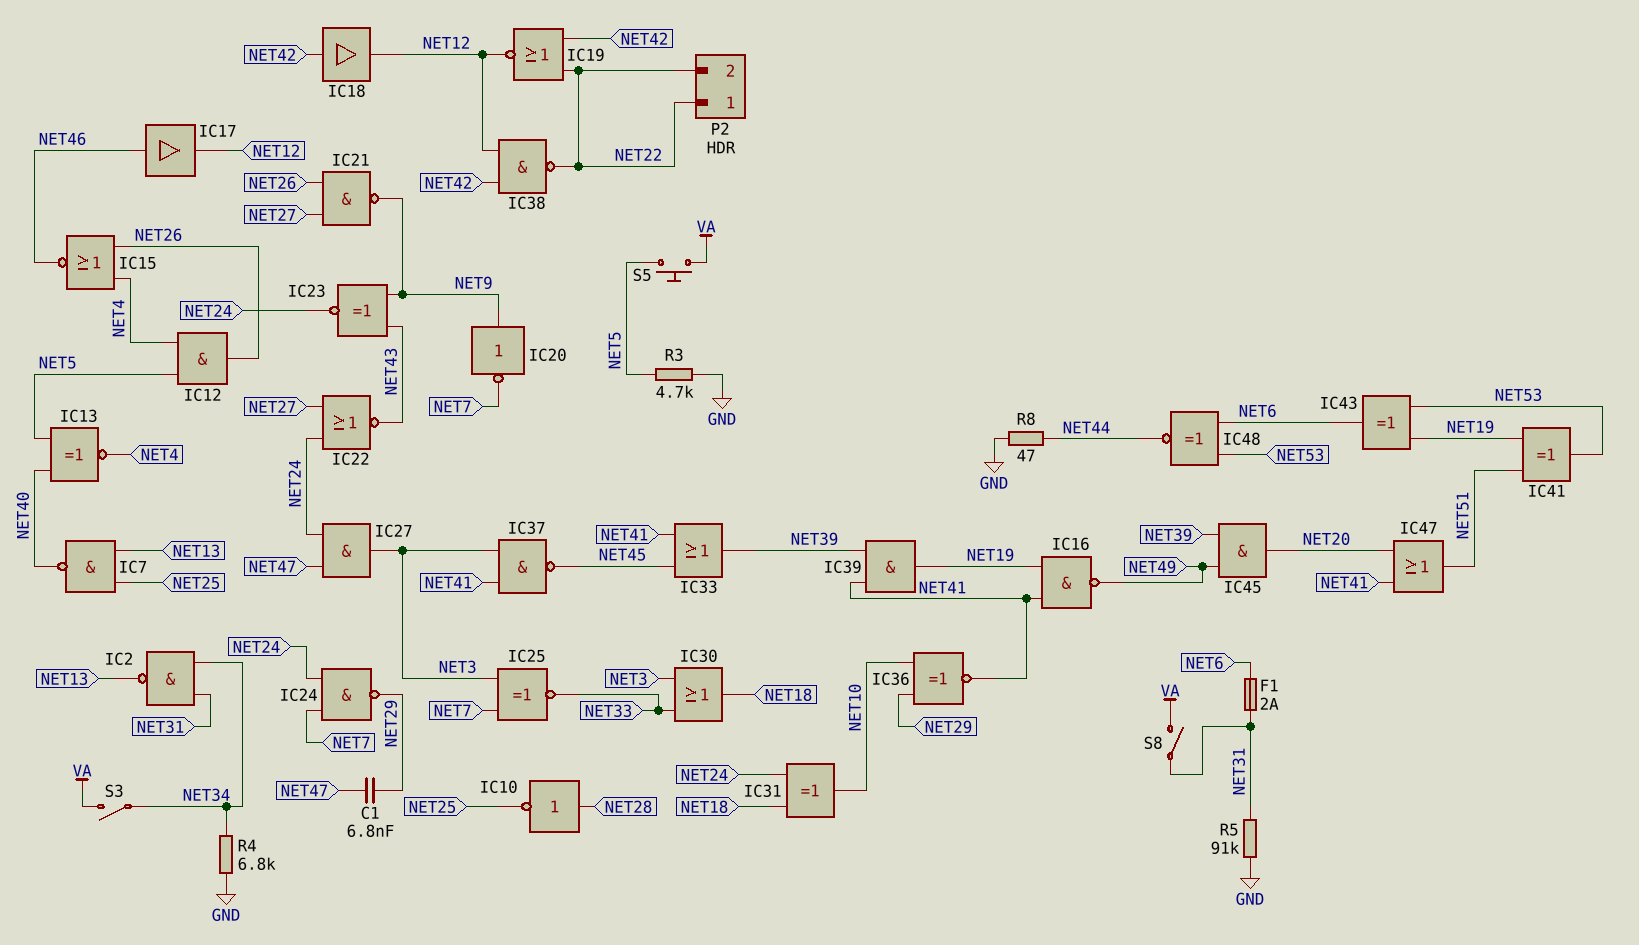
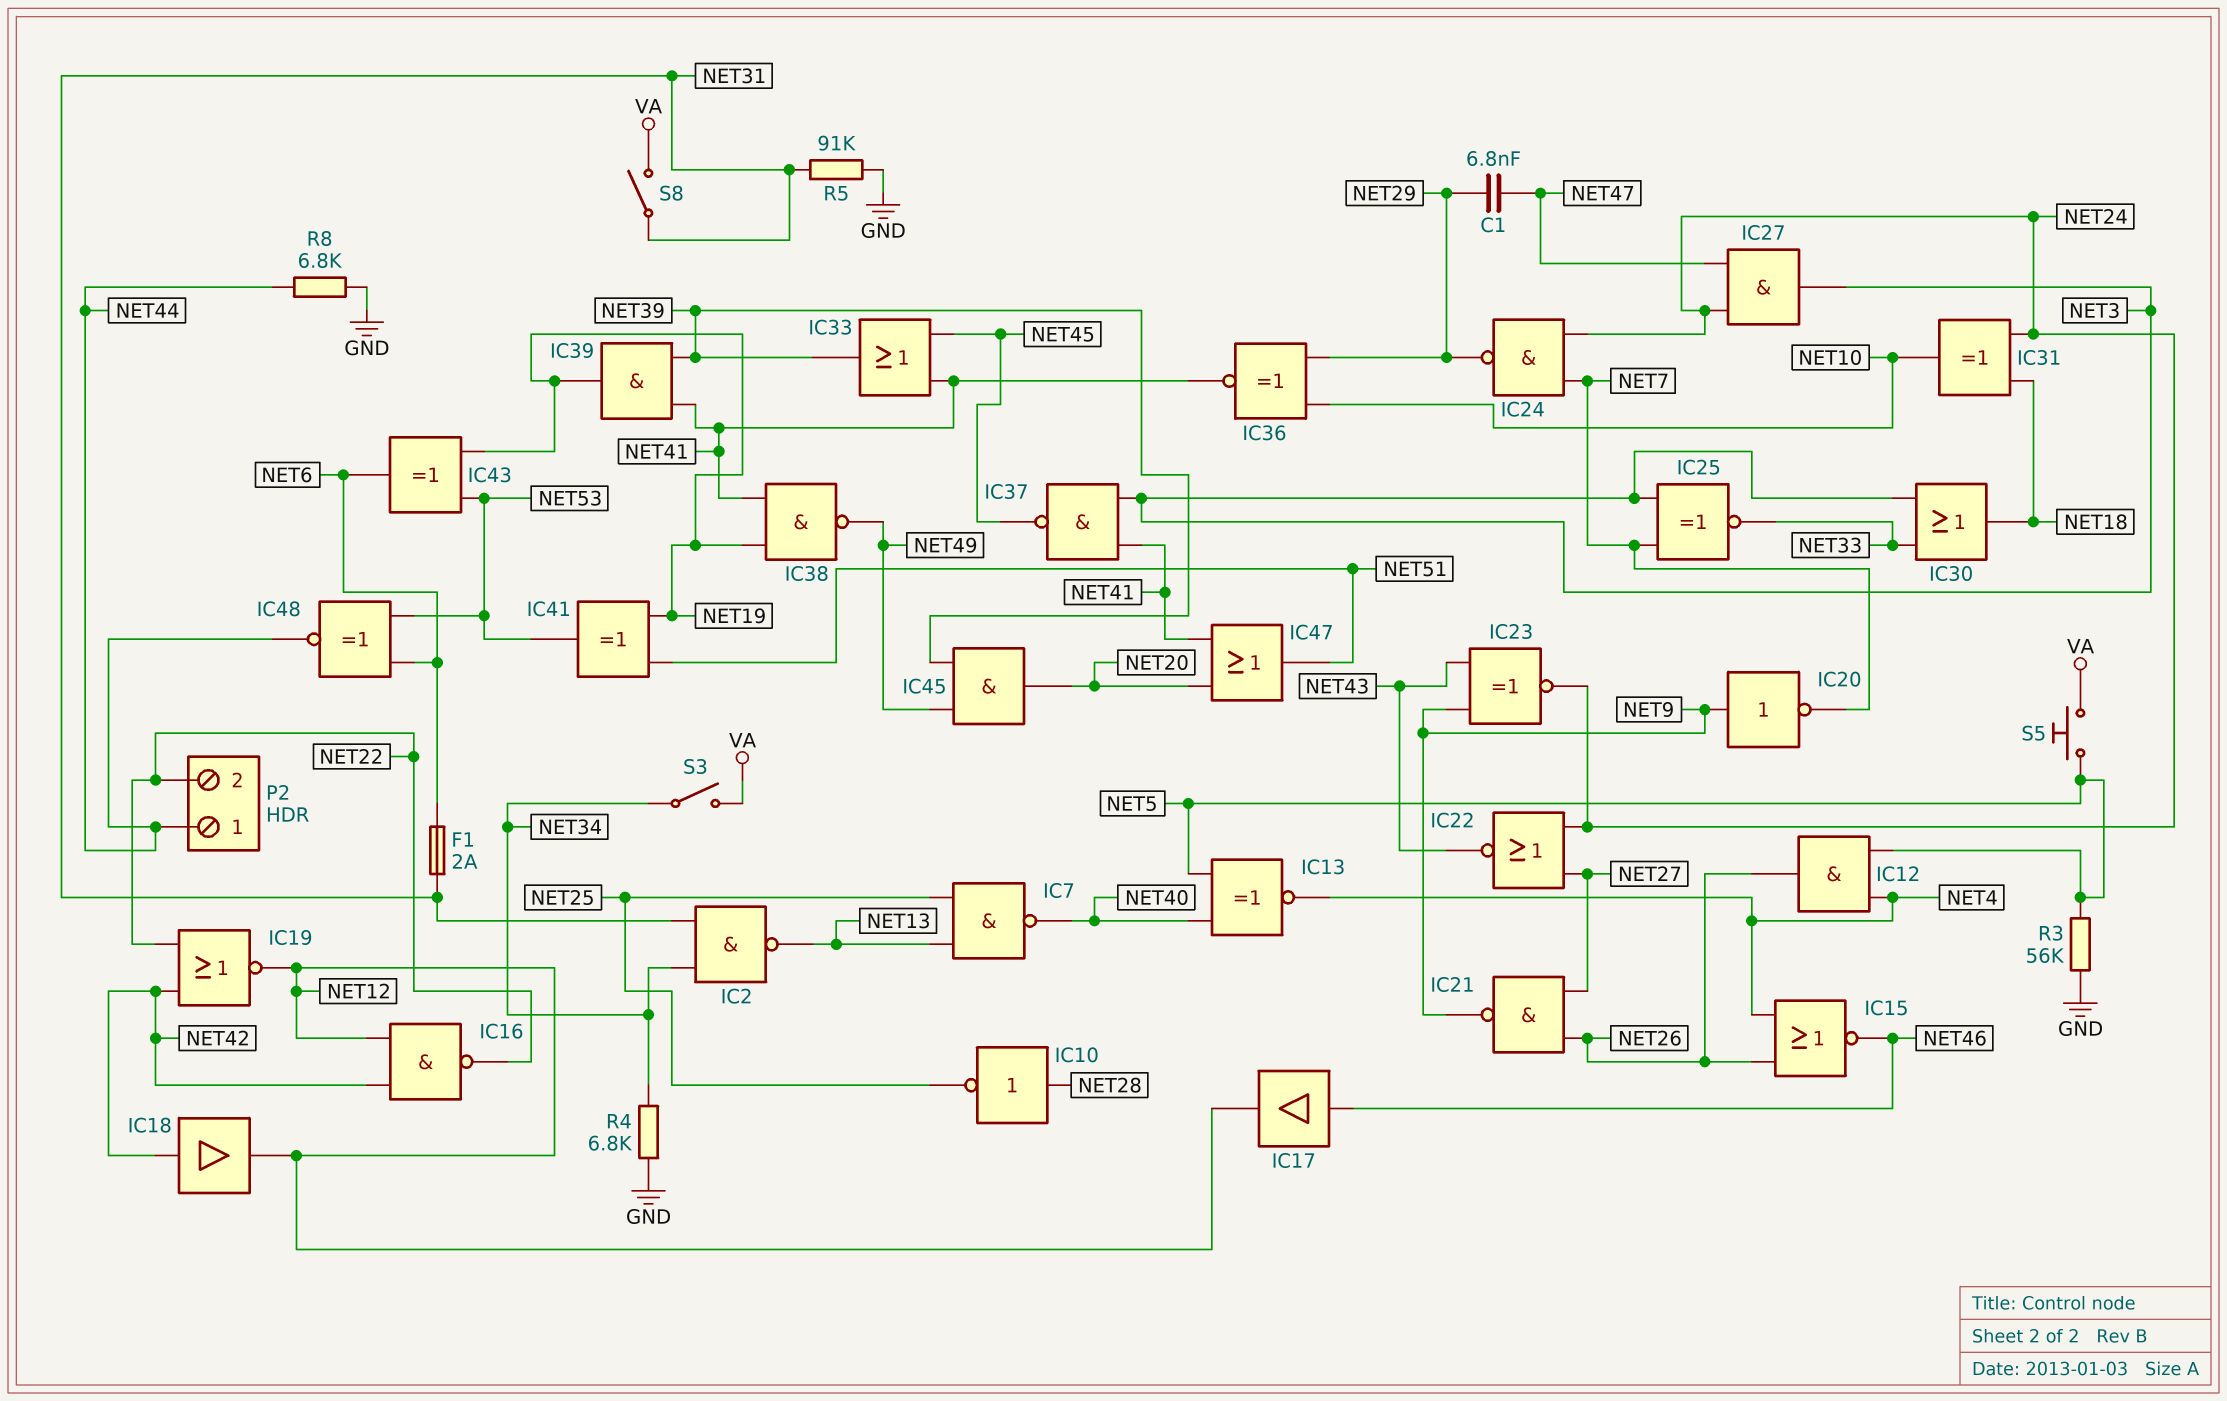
IC16: NAND (in NET19, in NET41, out NET49) -> NAND (in NET12, in NET42, out NET22)
IC38: NAND (in NET12, in NET42, out NET22) -> NAND (in NET19, in NET41, out NET49)
P2 pin 1: NET22 -> NET44
R3: 4.7k (GND, NET5) -> 56k (GND, NET5)
R8: 47 (GND, NET44) -> 6.8k (GND, NET44)

